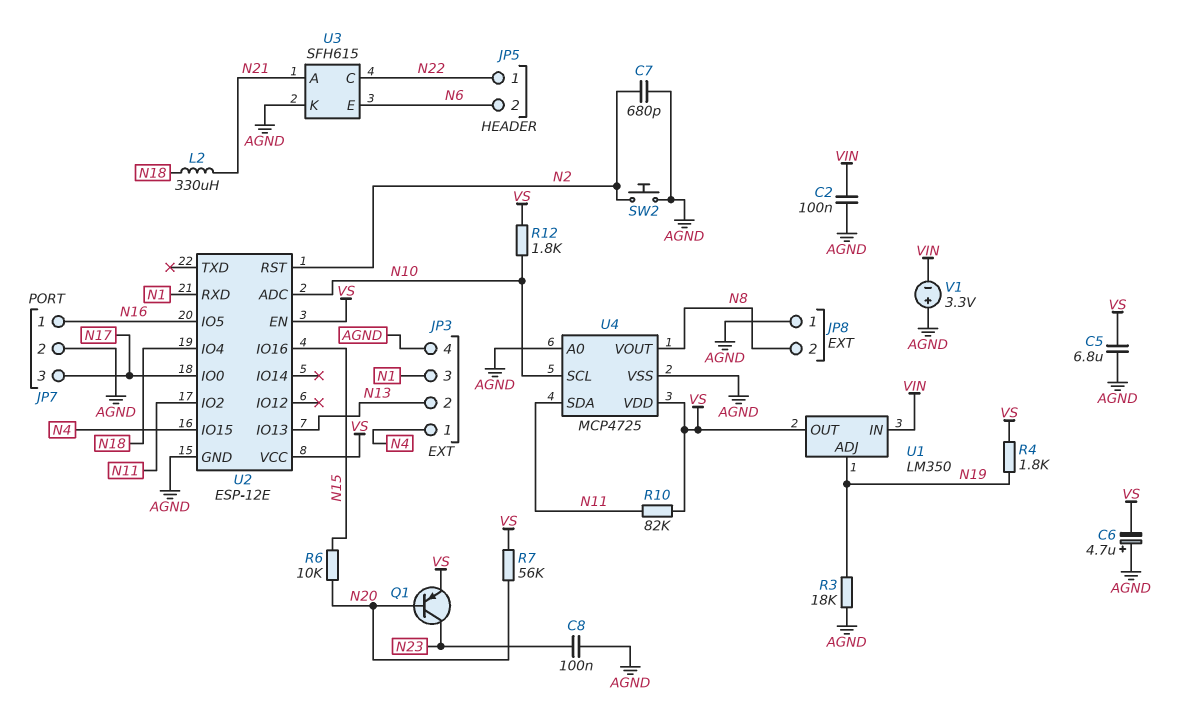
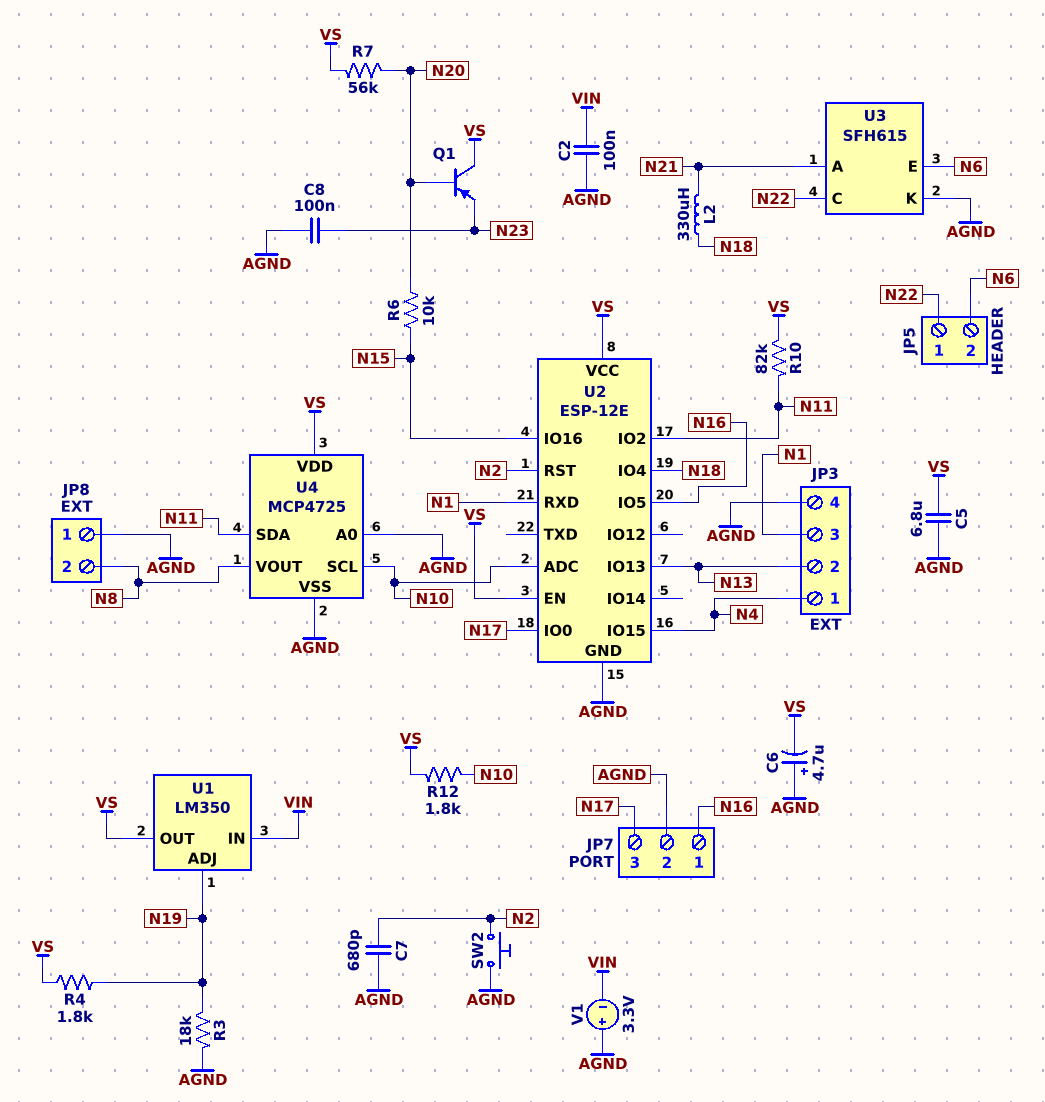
Q1: PNP (B N20, C N23, E VS) -> PNP (B N20, C VS, E N23)

